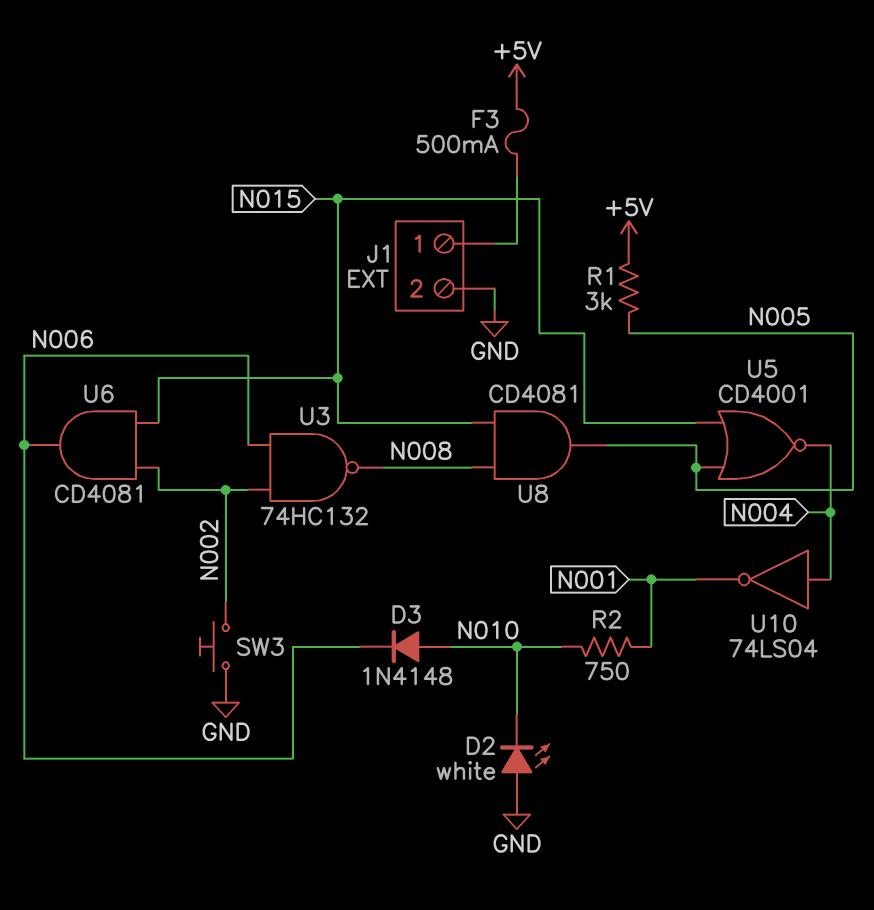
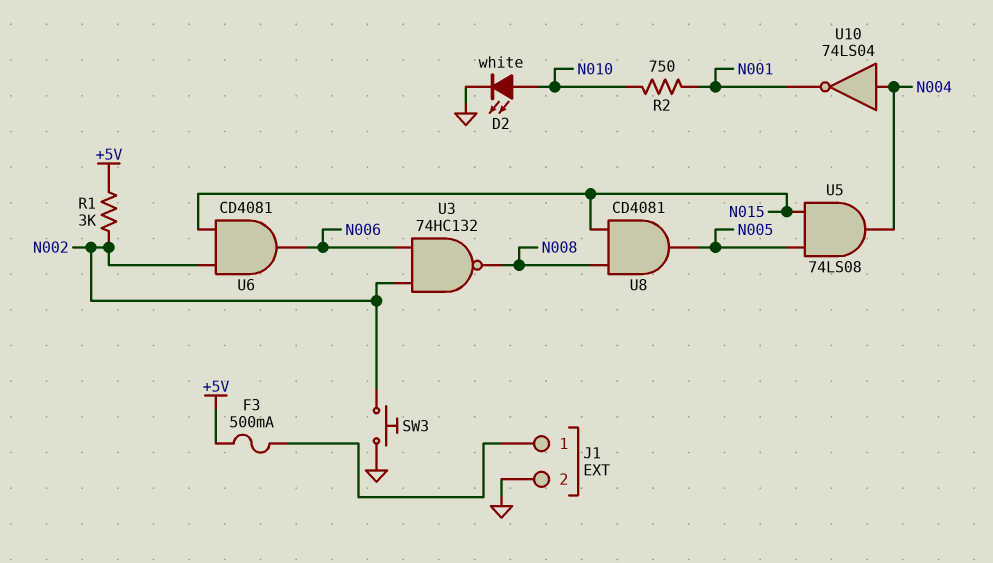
D2: LED white (A GND, K N010) -> LED white (A N010, K GND)
D3: diode 1N4148 (A N010, K N006) -> none
R1: 3k (+5V, N005) -> 3k (+5V, N002)
U5: NOR CD4001 (in N005, in N015, out N004) -> AND 74LS08 (in N005, in N015, out N004)

